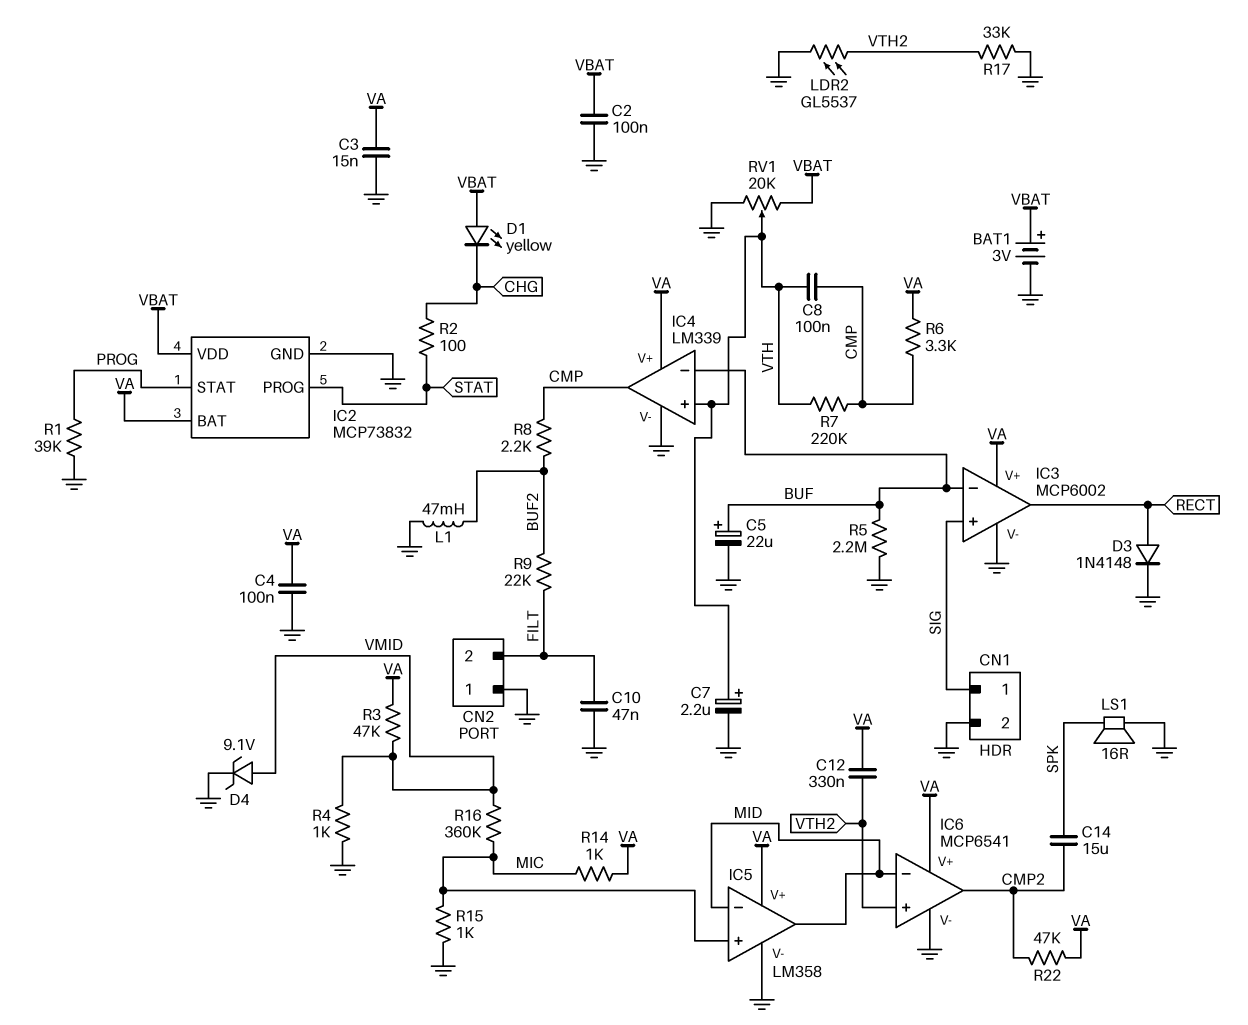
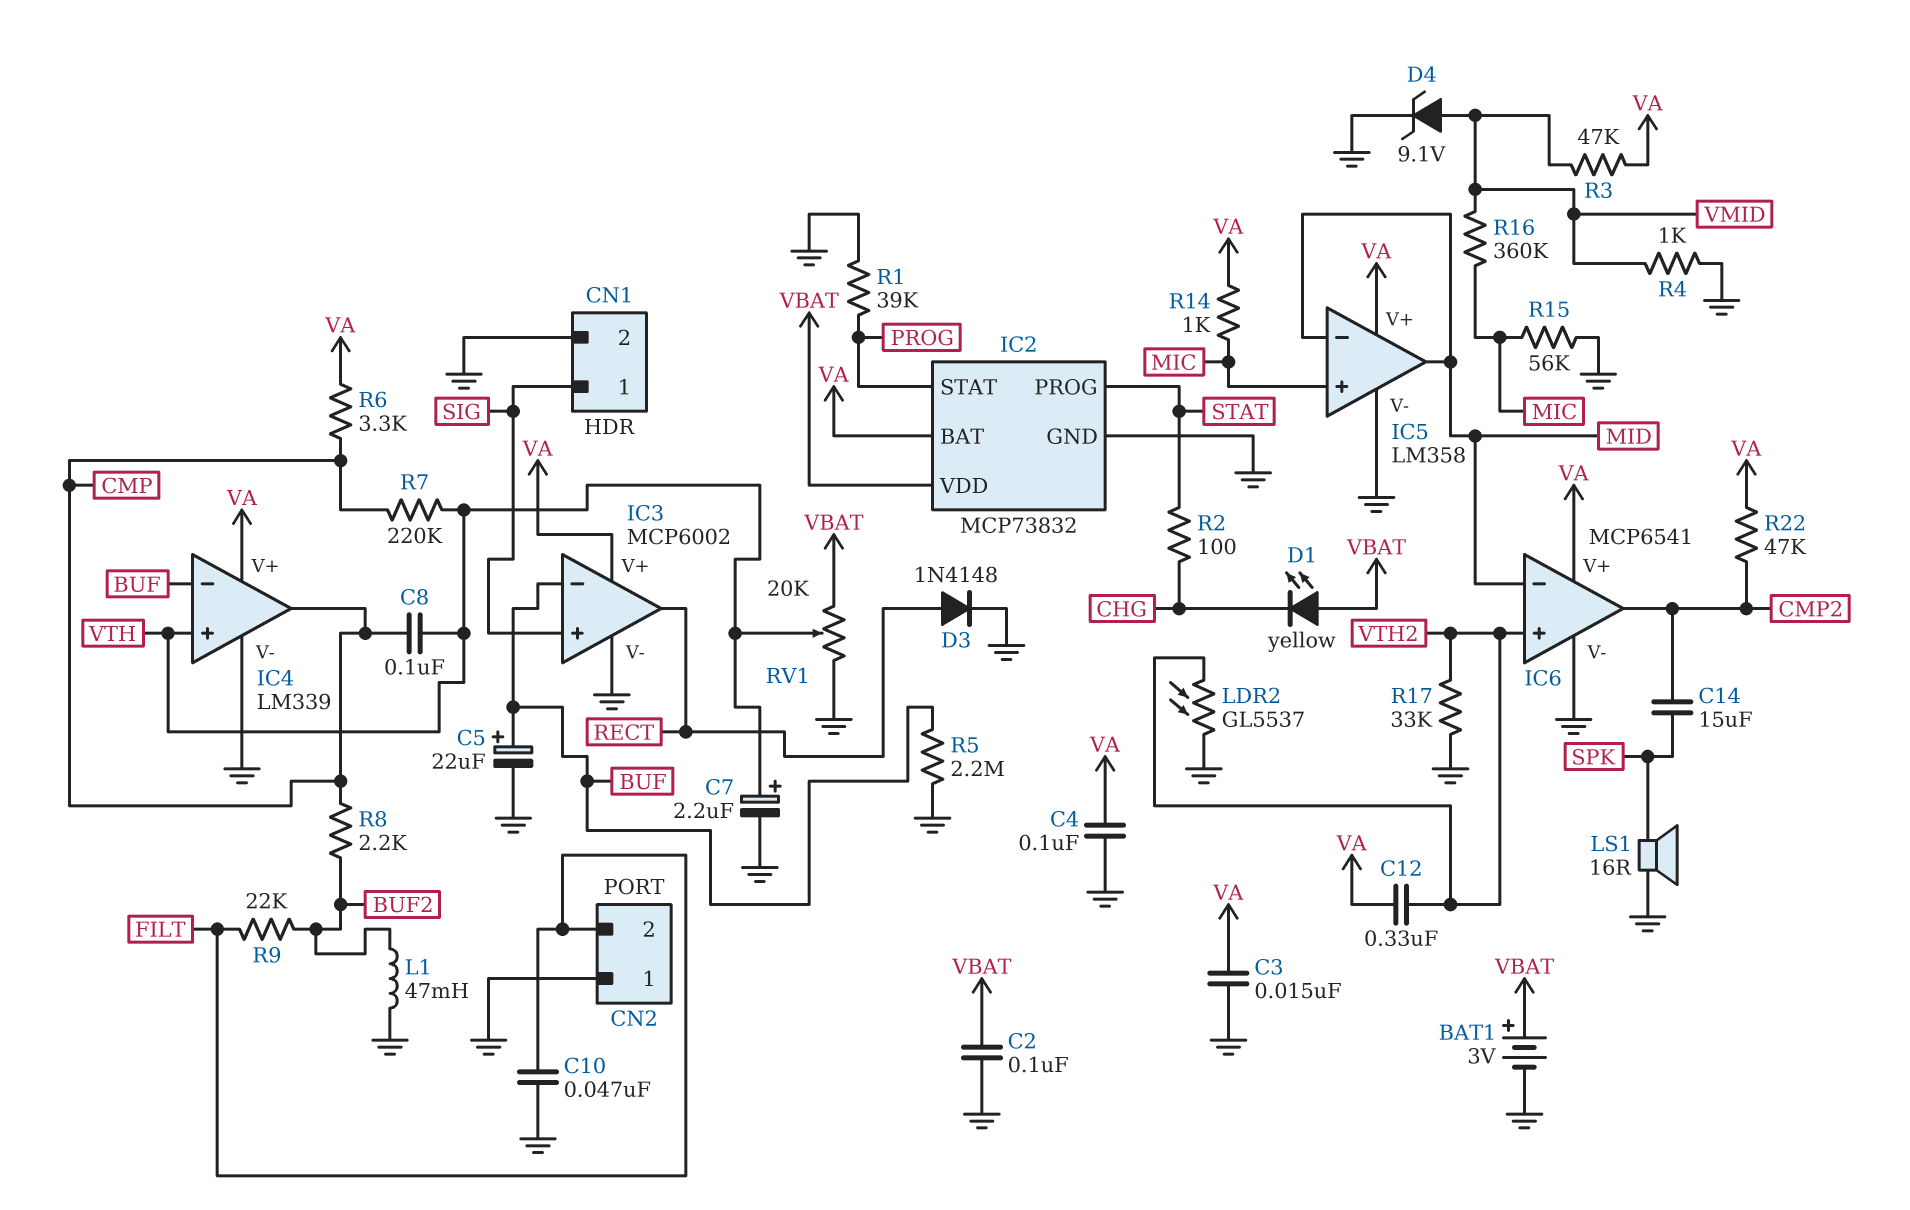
R15: 1k (GND, MIC) -> 56k (GND, MIC)

